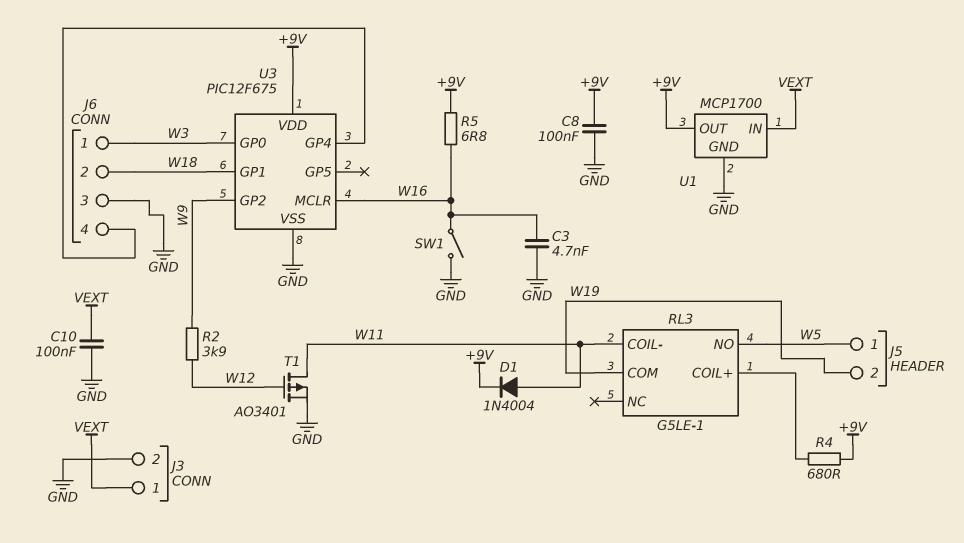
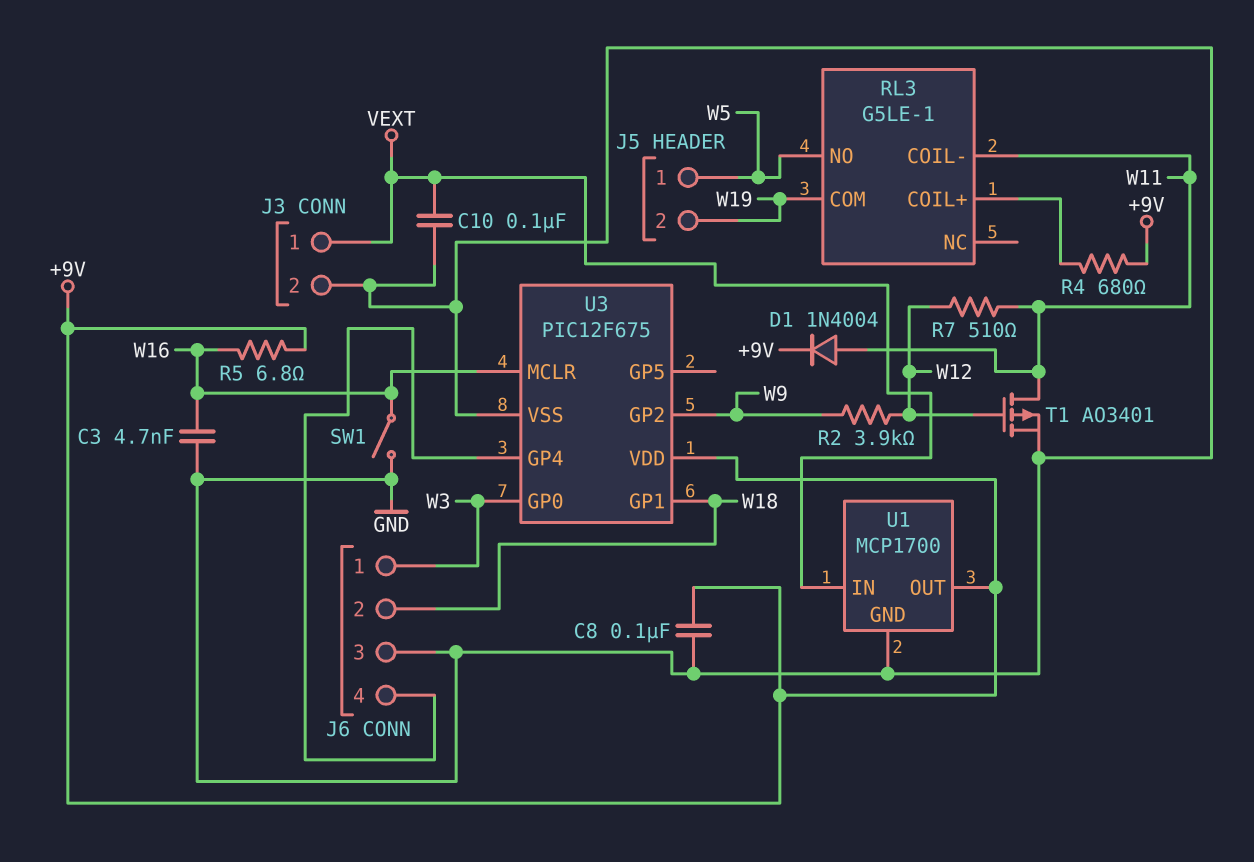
R7: none -> 510 (W11, W12)

